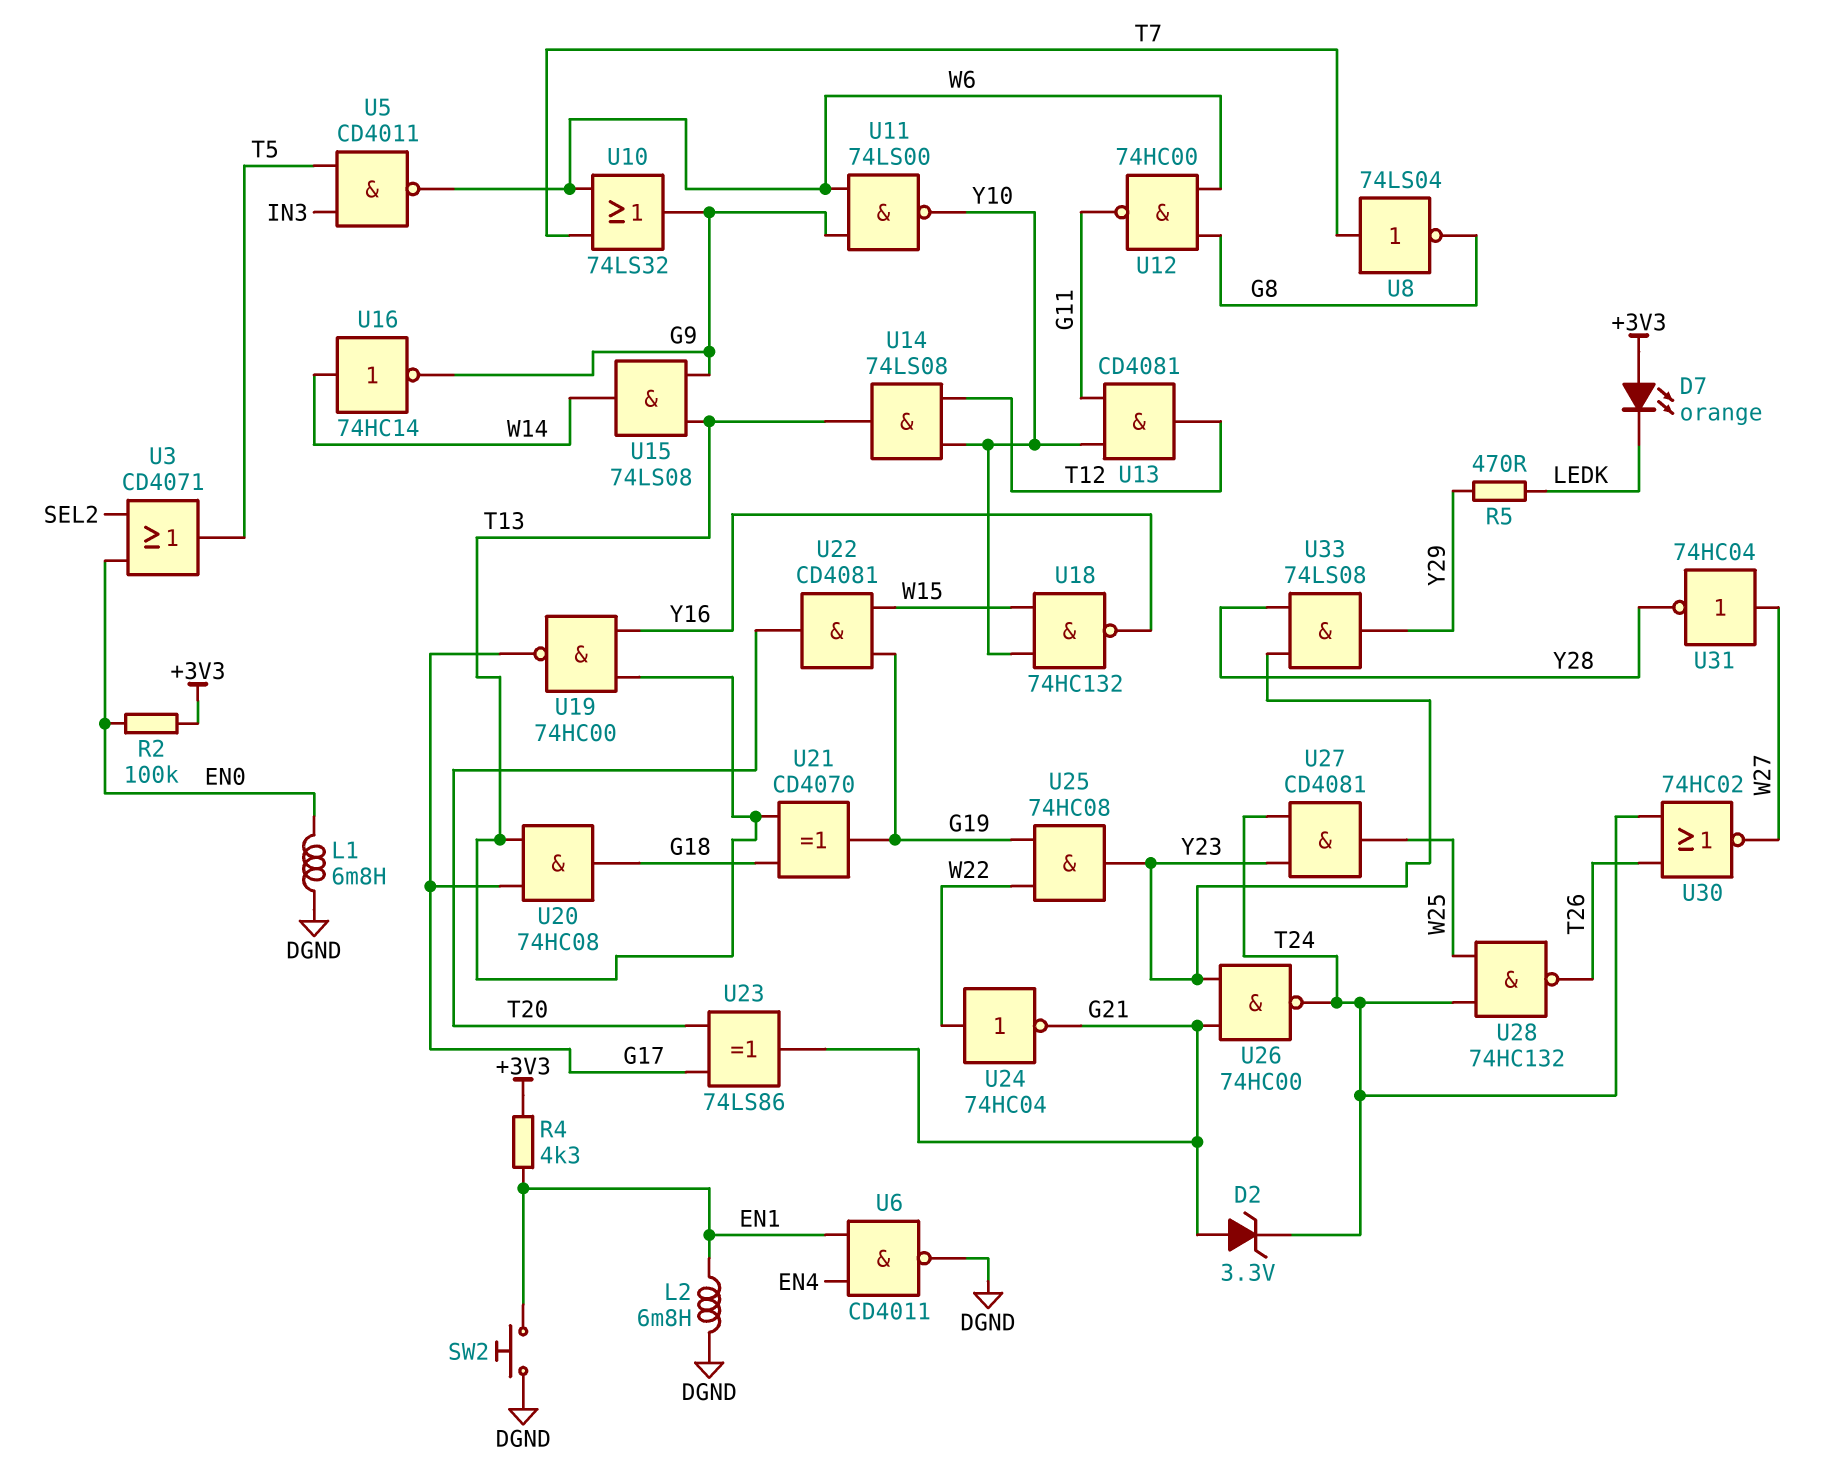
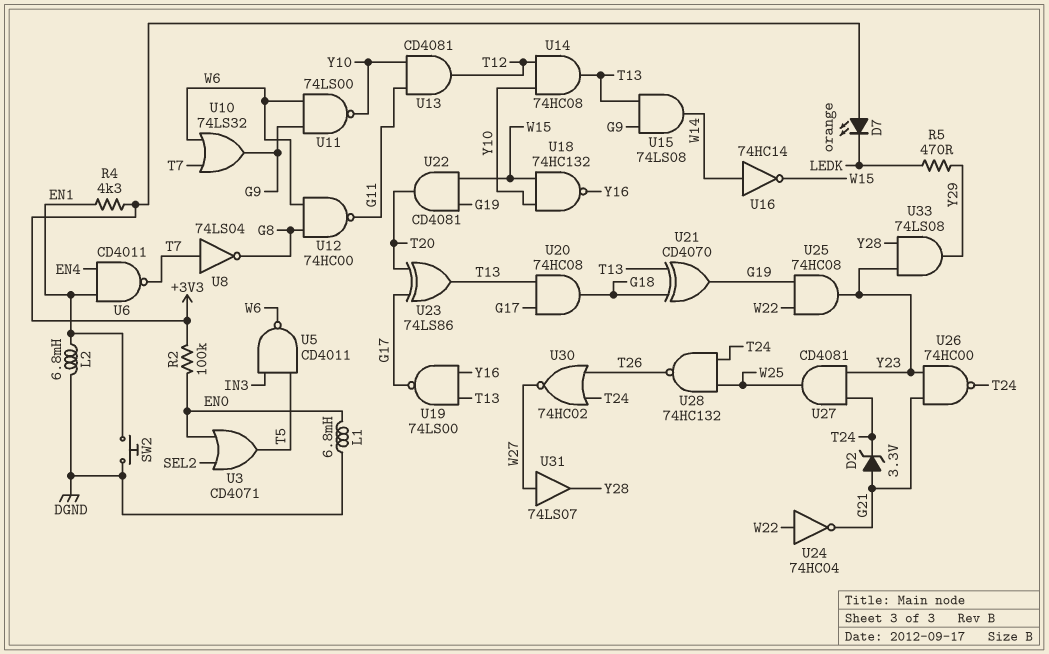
U6: NAND CD4011 (in EN1, in EN4, out DGND) -> NAND CD4011 (in EN1, in EN4, out T7)
U14: AND 74LS08 (in T12, in Y10, out T13) -> AND 74HC08 (in T12, in Y10, out T13)
U16: NOT 74HC14 (in W14, out G9) -> NOT 74HC14 (in W14, out W15)
U19: NAND 74HC00 (in T13, in Y16, out G17) -> NAND 74LS00 (in T13, in Y16, out G17)
U23: XOR 74LS86 (in G17, in T20, out G21) -> XOR 74LS86 (in G17, in T20, out T13)
U31: NOT 74HC04 (in W27, out Y28) -> buffer 74LS07 (in W27, out Y28)

